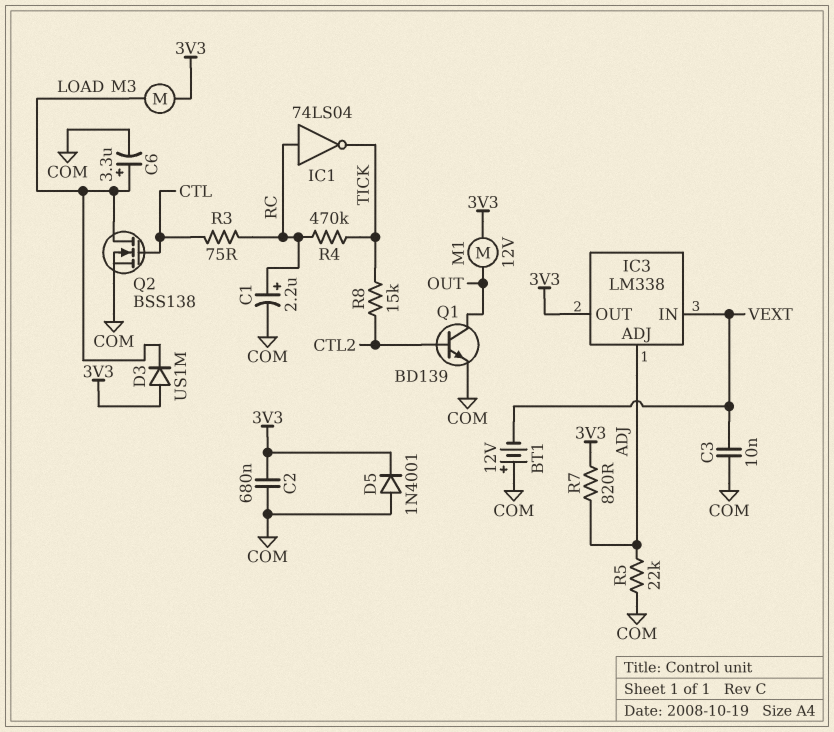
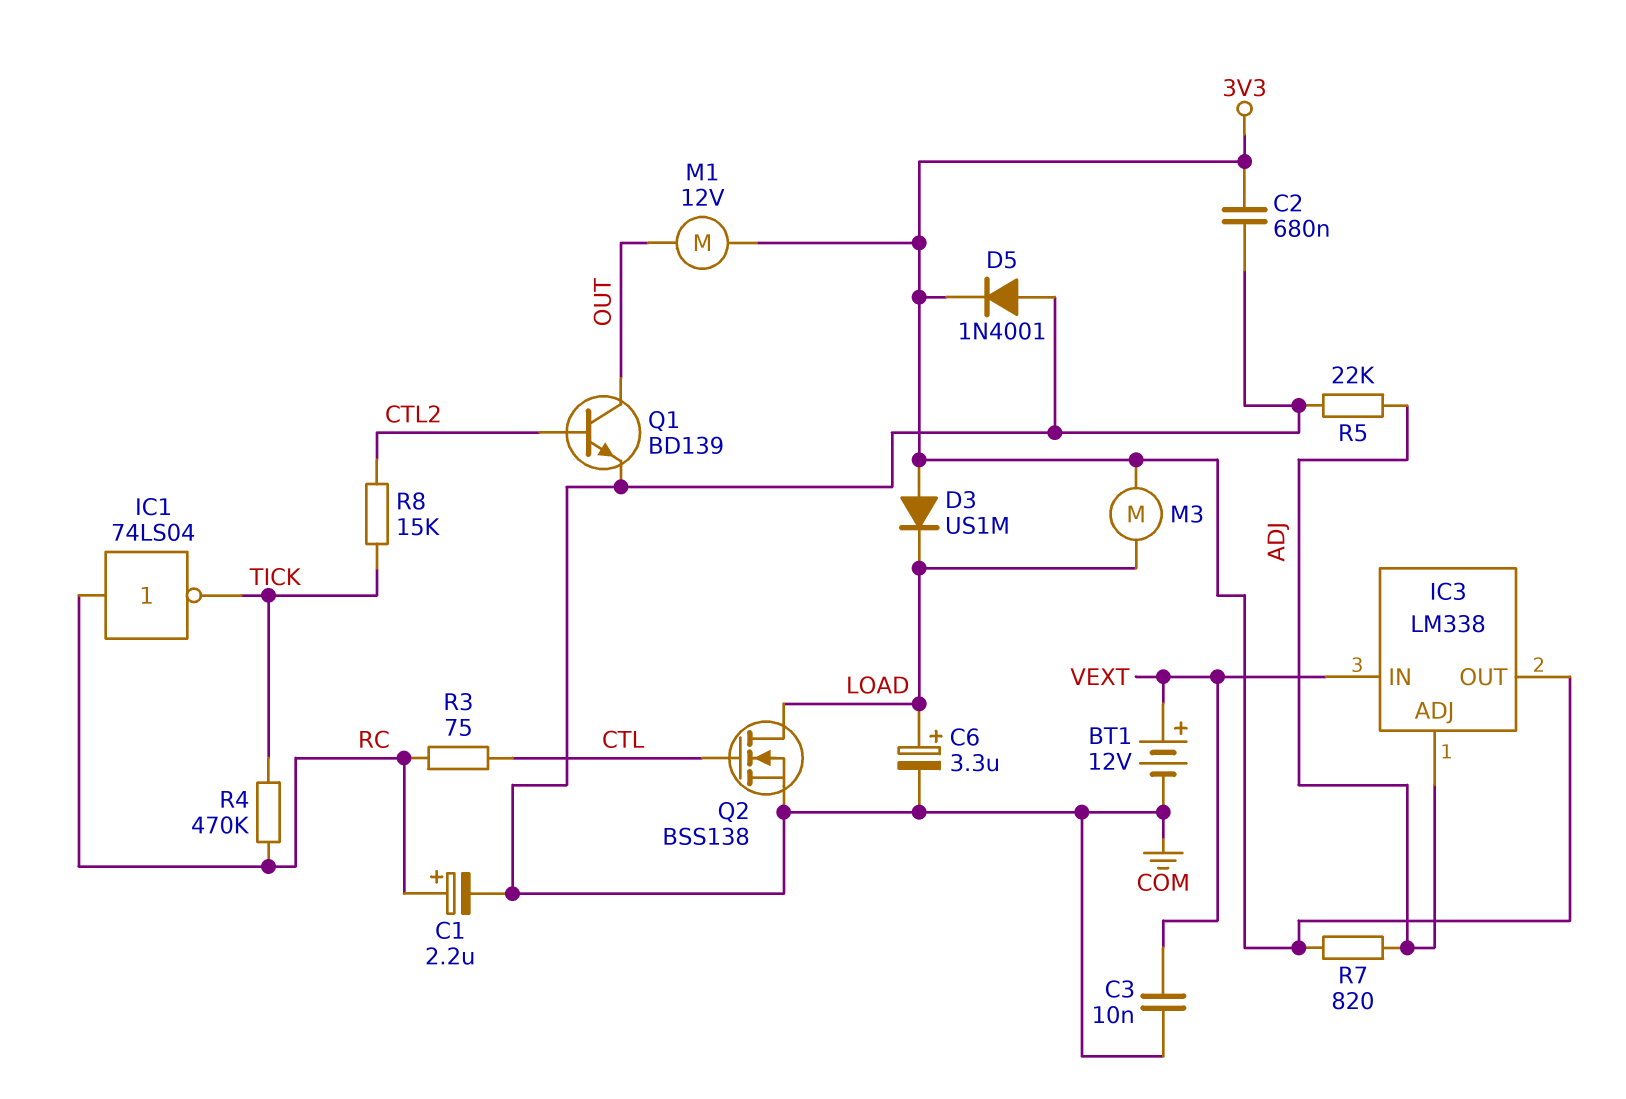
BT1: 12V (plus COM, minus VEXT) -> 12V (plus VEXT, minus COM)

